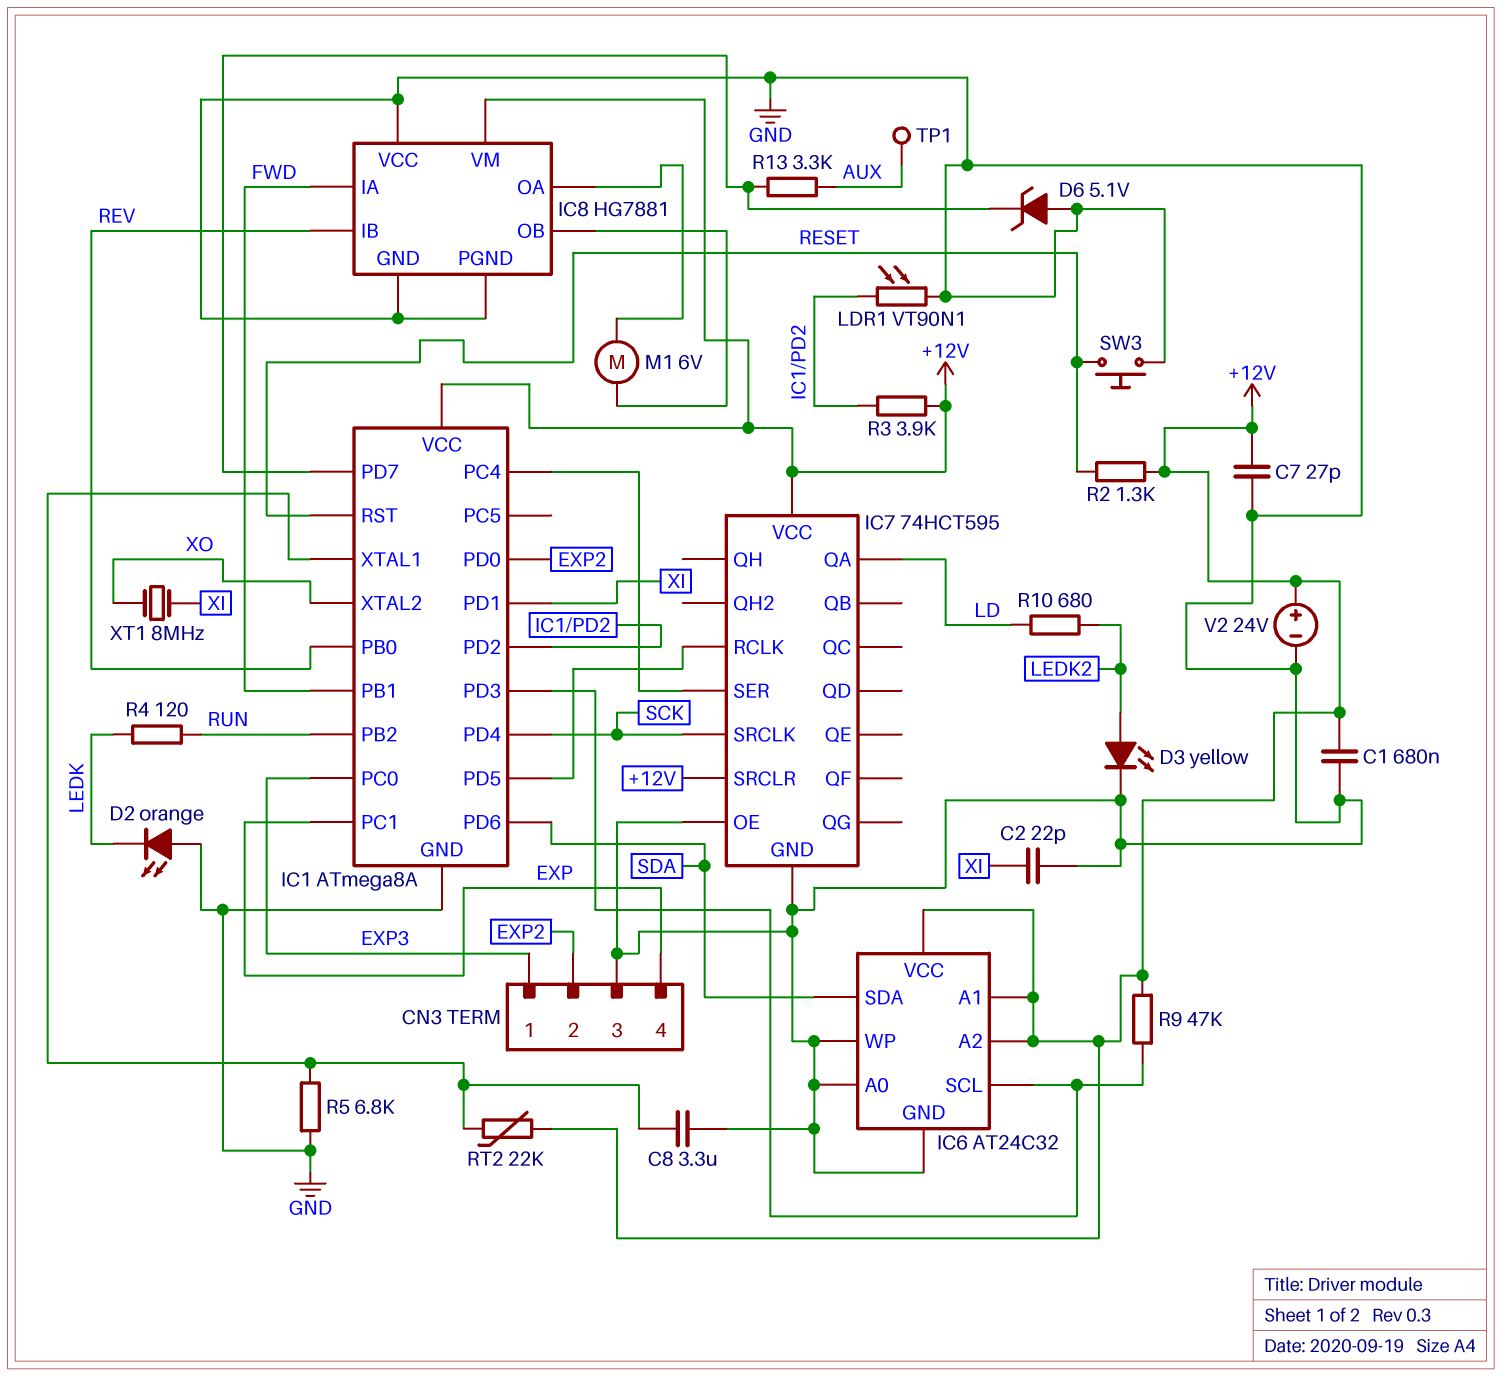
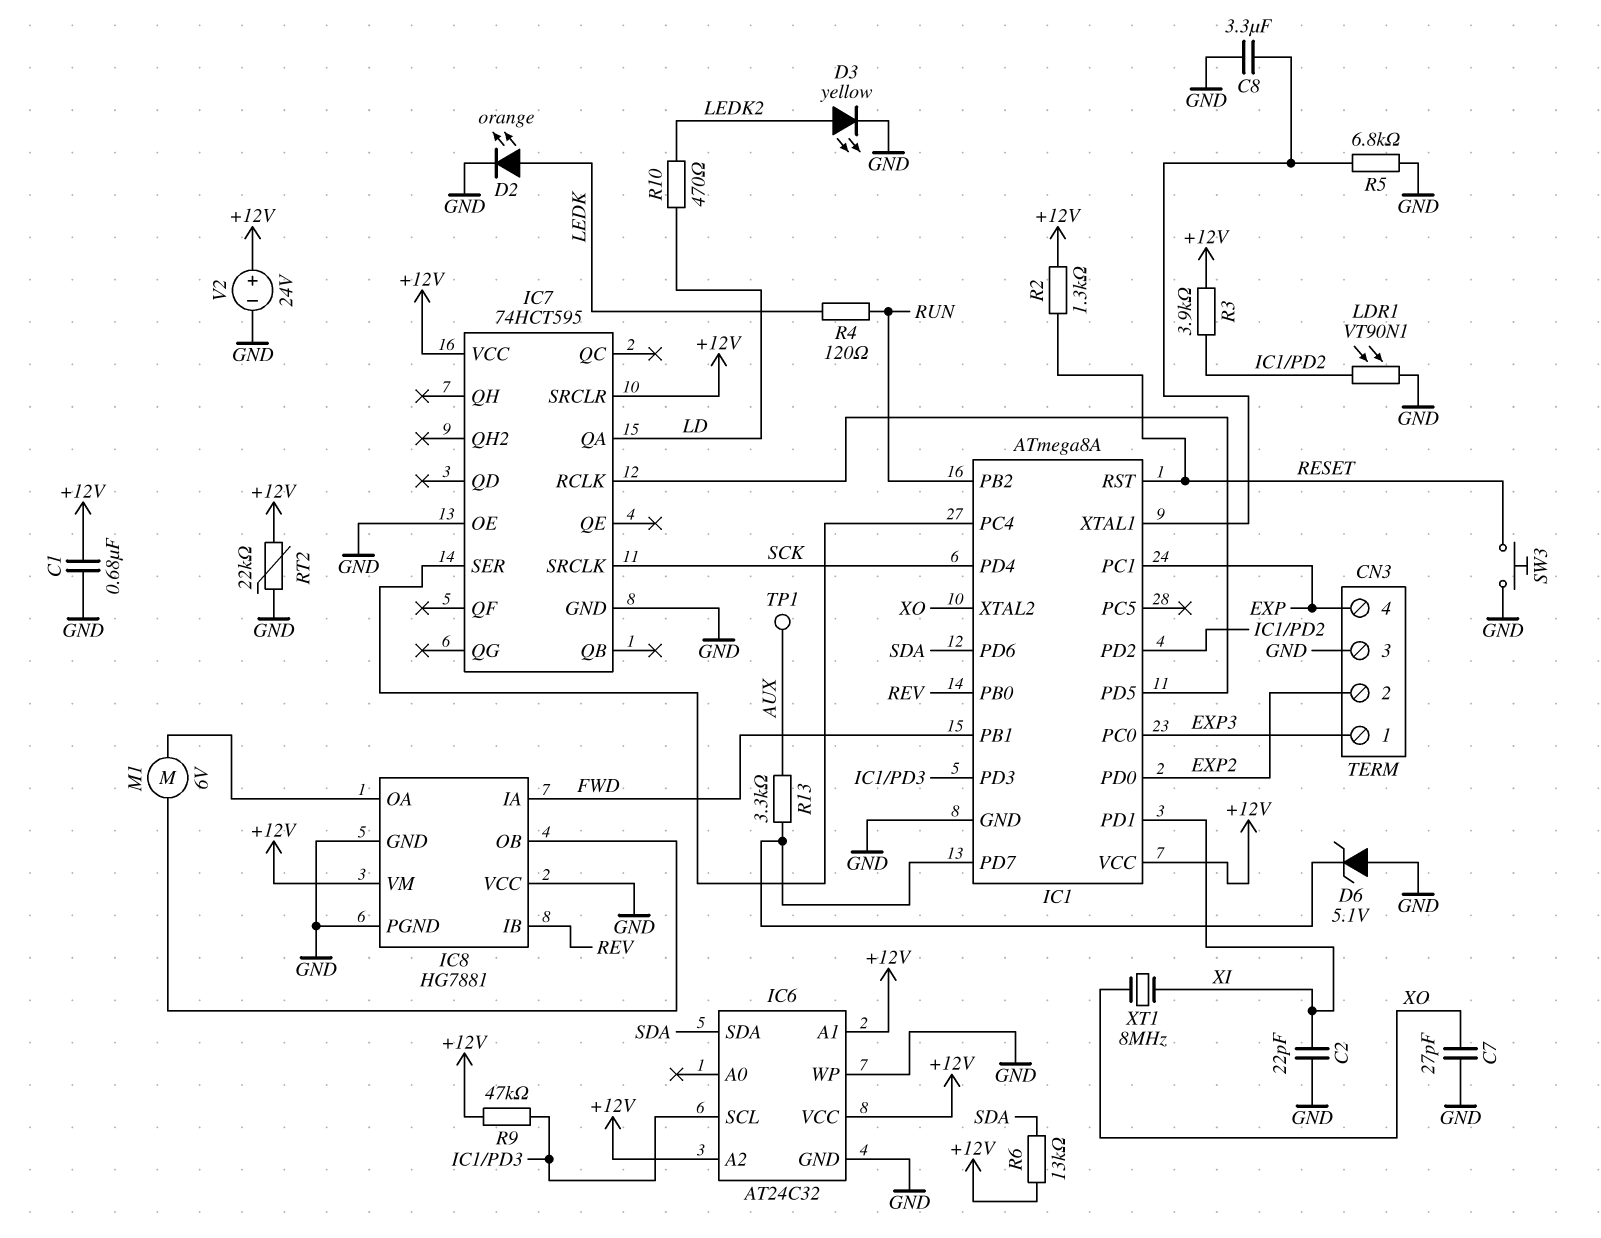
C7: 27pF (+12V, GND) -> 27pF (GND, XO)
D2: LED orange (A GND, K LEDK) -> LED orange (A LEDK, K GND)
IC6 pin A0: GND -> none
R6: none -> 13k (+12V, SDA)
R10: 680 (LD, LEDK2) -> 470 (LD, LEDK2)
RT2: 22k (+12V, IC1/XTAL1) -> 22k (+12V, GND)

